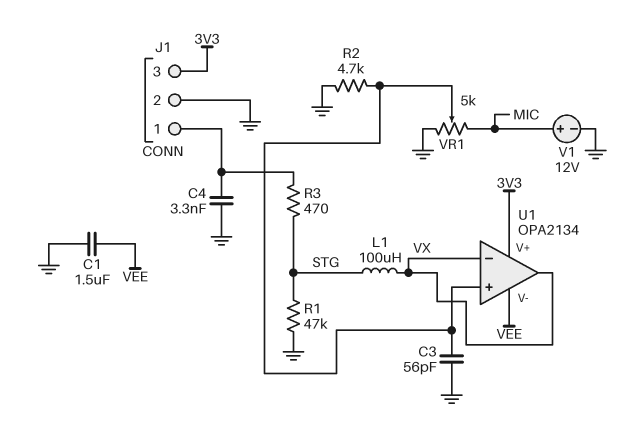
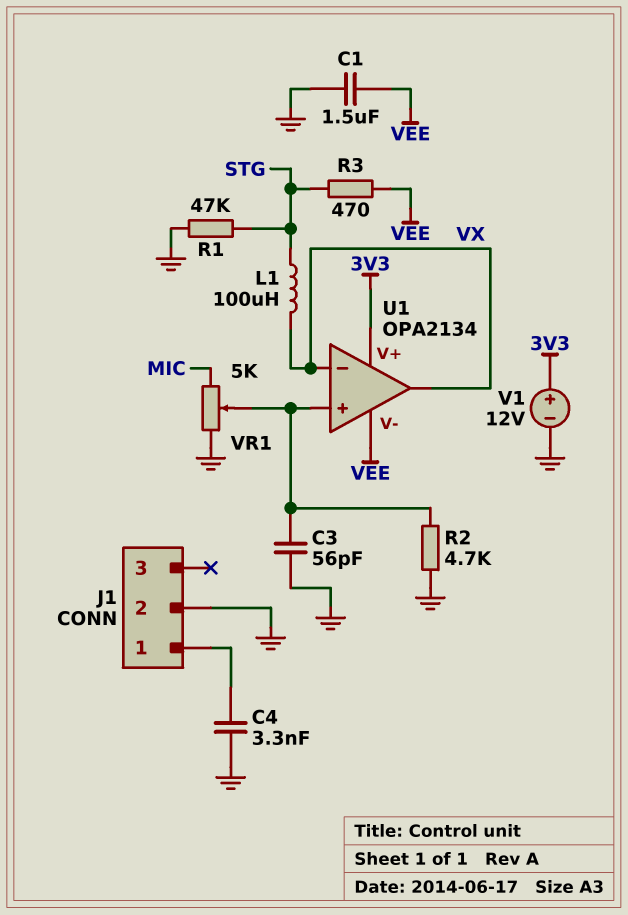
J1 pin 3: 3V3 -> none
R3: 470 (J1/1, STG) -> 470 (STG, VEE)
V1: 12V (plus MIC, minus GND) -> 12V (plus 3V3, minus GND)

